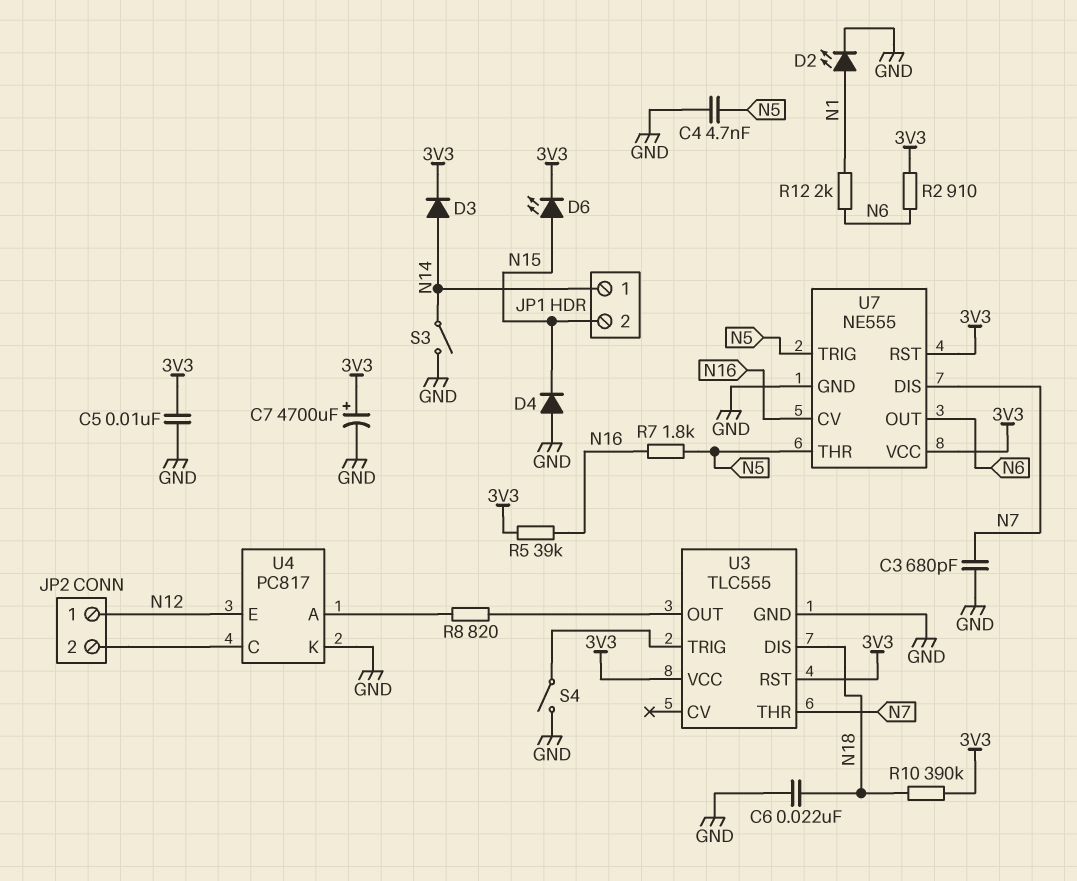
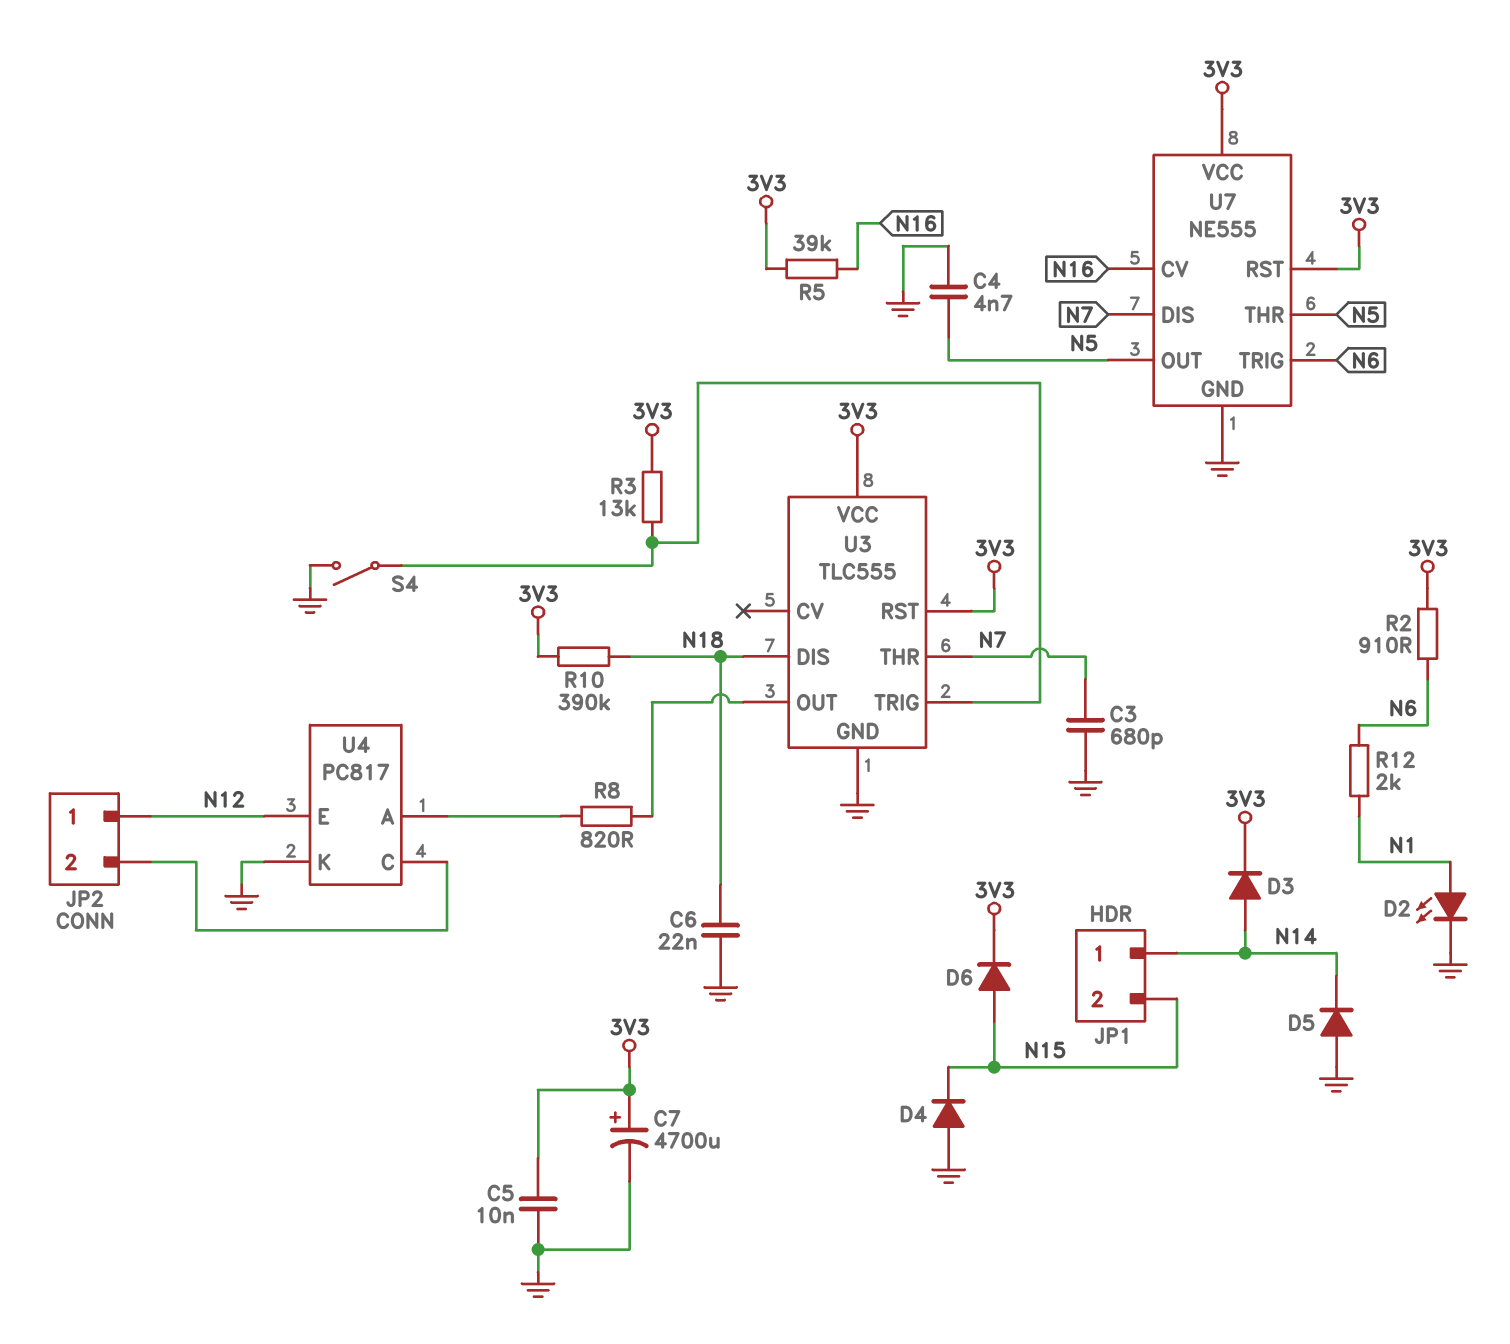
D5: none -> diode (A GND, K N14)
D6: LED (A N15, K 3V3) -> diode (A N15, K 3V3)
R3: none -> 13k (3V3, U3/TRIG)
R7: 1.8k (N5, N16) -> none
S3: switch (GND, N14) -> none
U7 pin OUT: N6 -> N5
U7 pin TRIG: N5 -> N6

